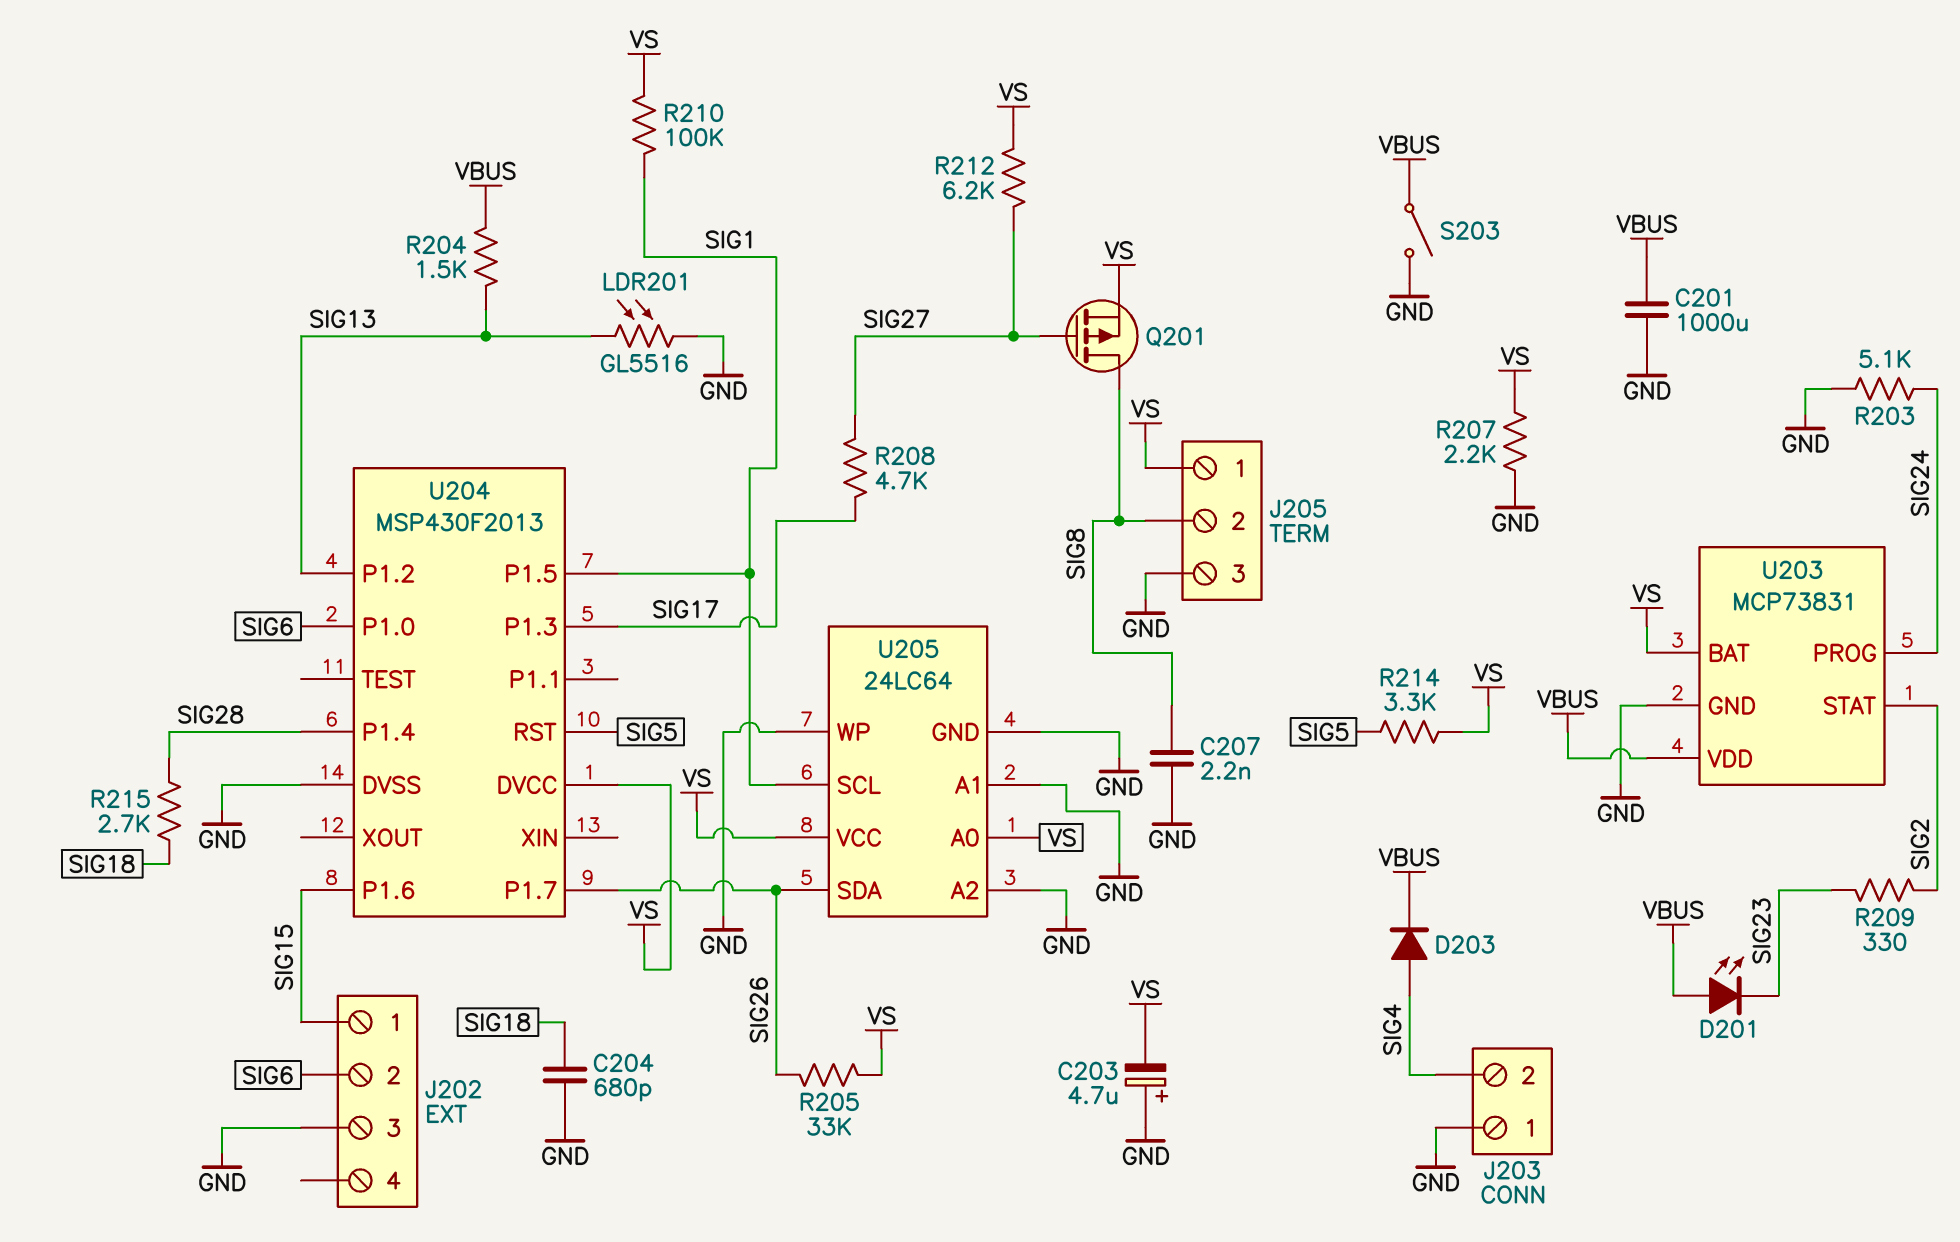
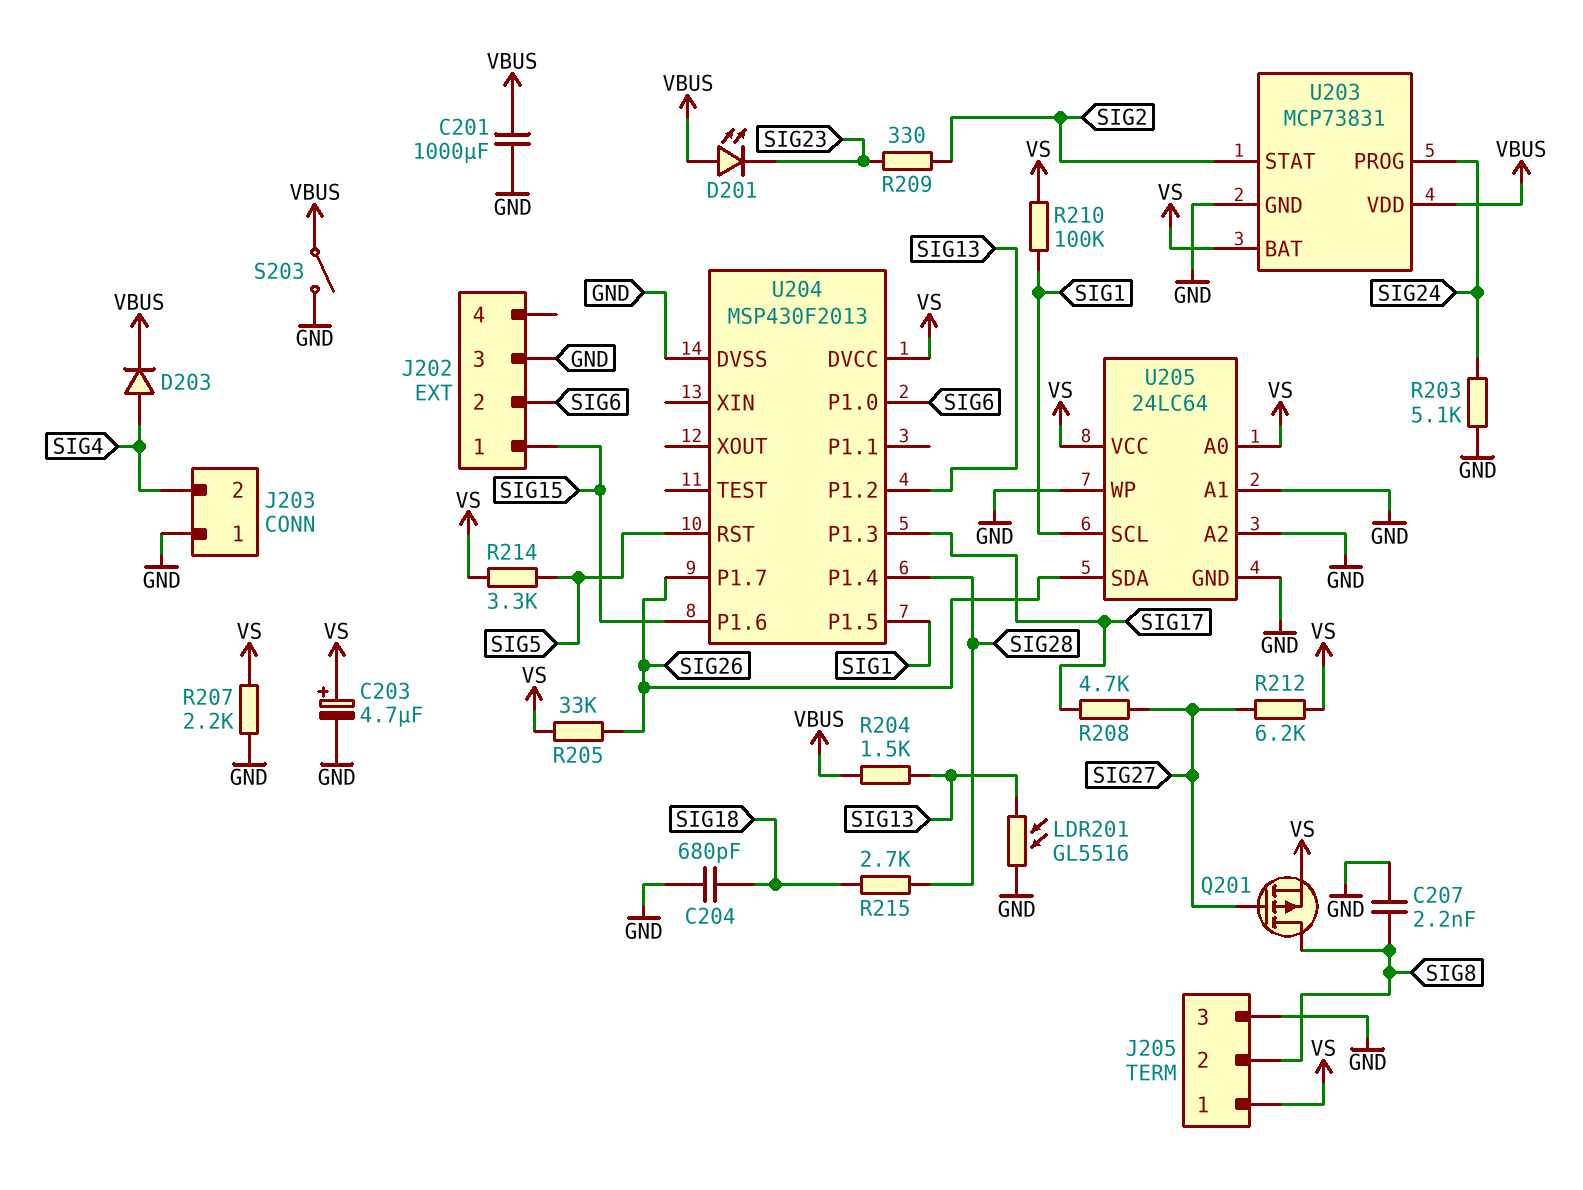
C203: 4.7uF (plus GND, minus VS) -> 4.7uF (plus VS, minus GND)

